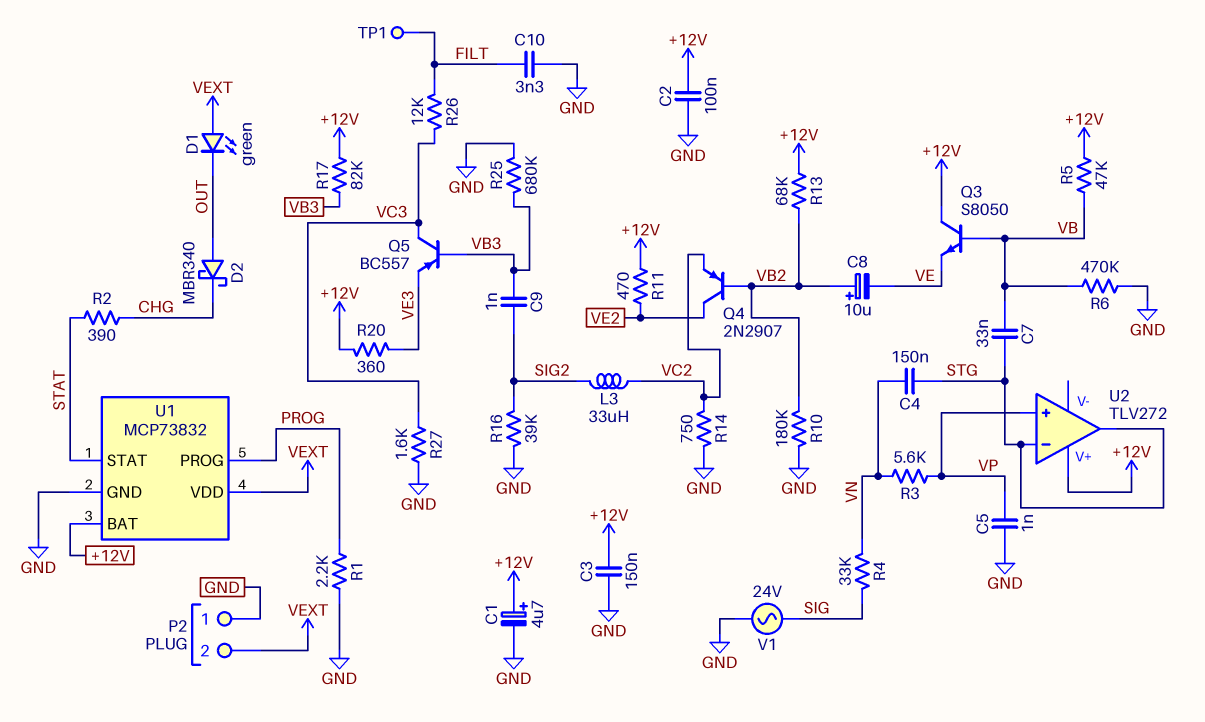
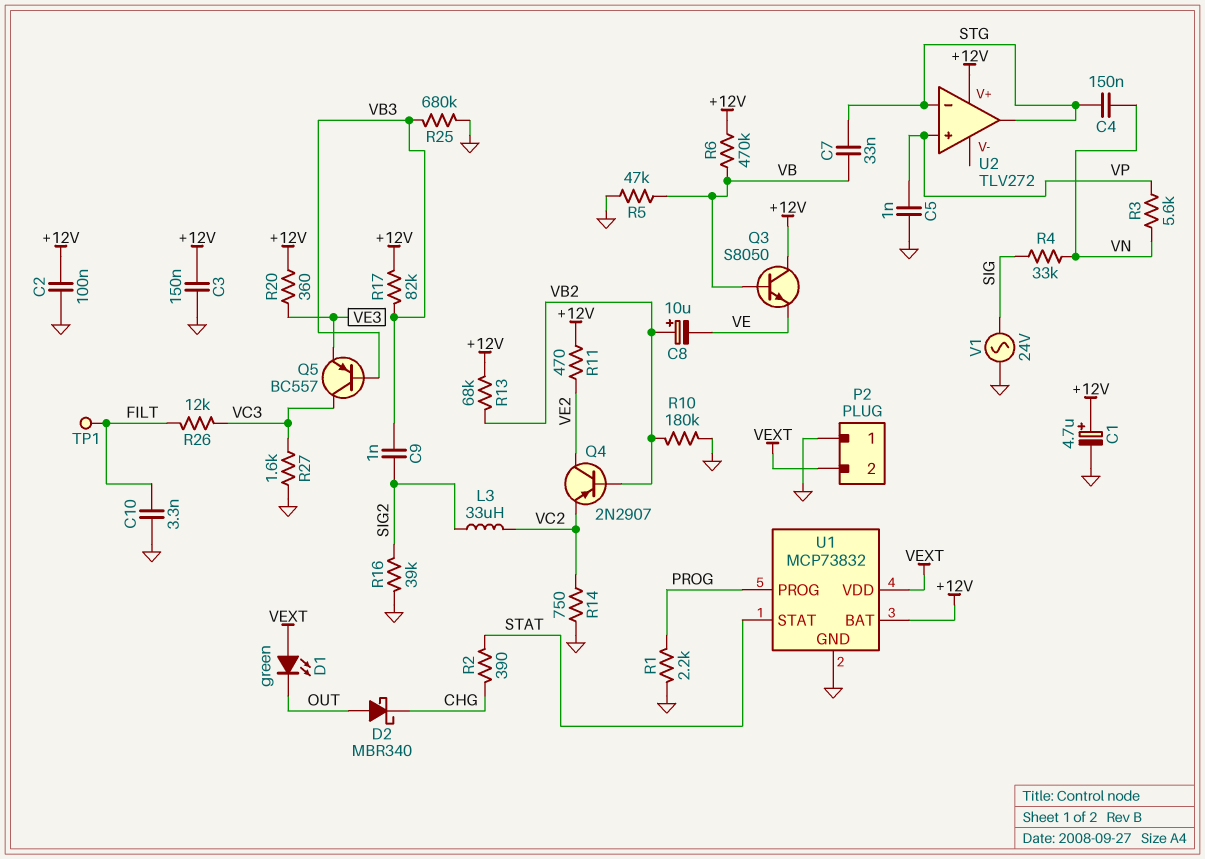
R5: 47k (+12V, VB) -> 47k (GND, VB)
R6: 470k (GND, VB) -> 470k (+12V, VB)

